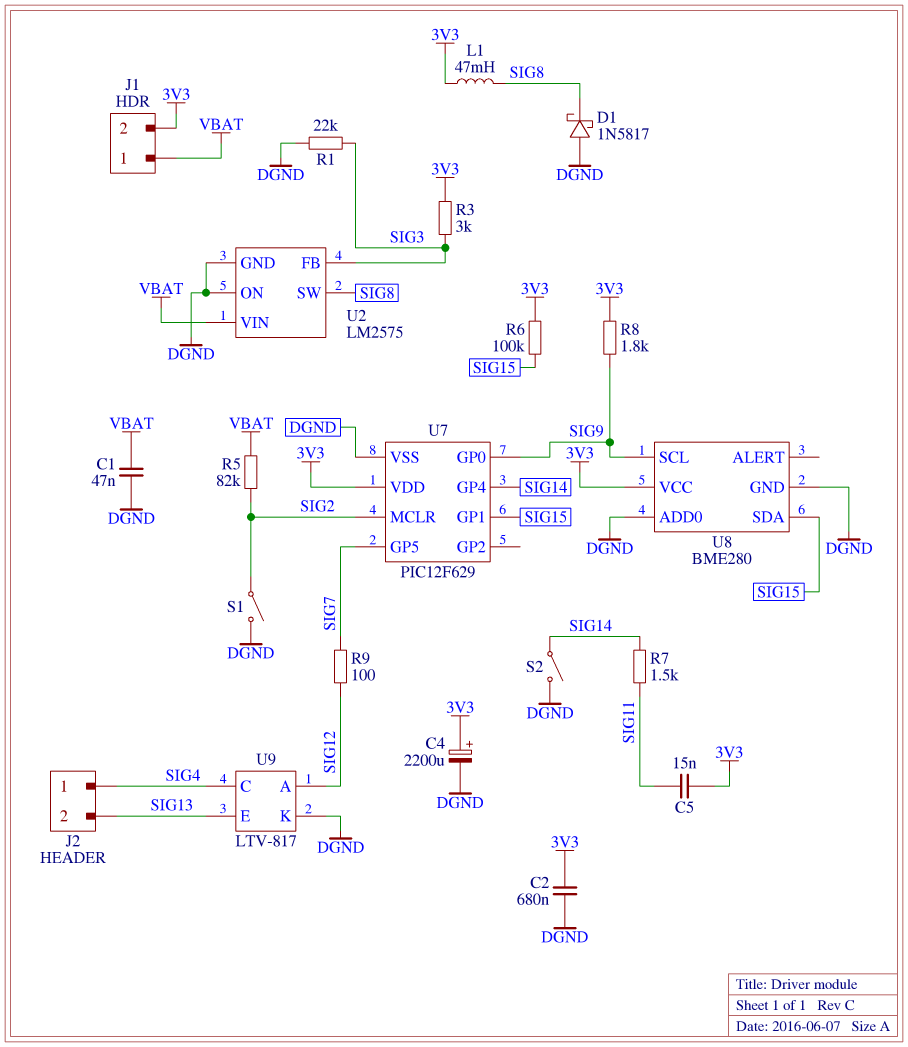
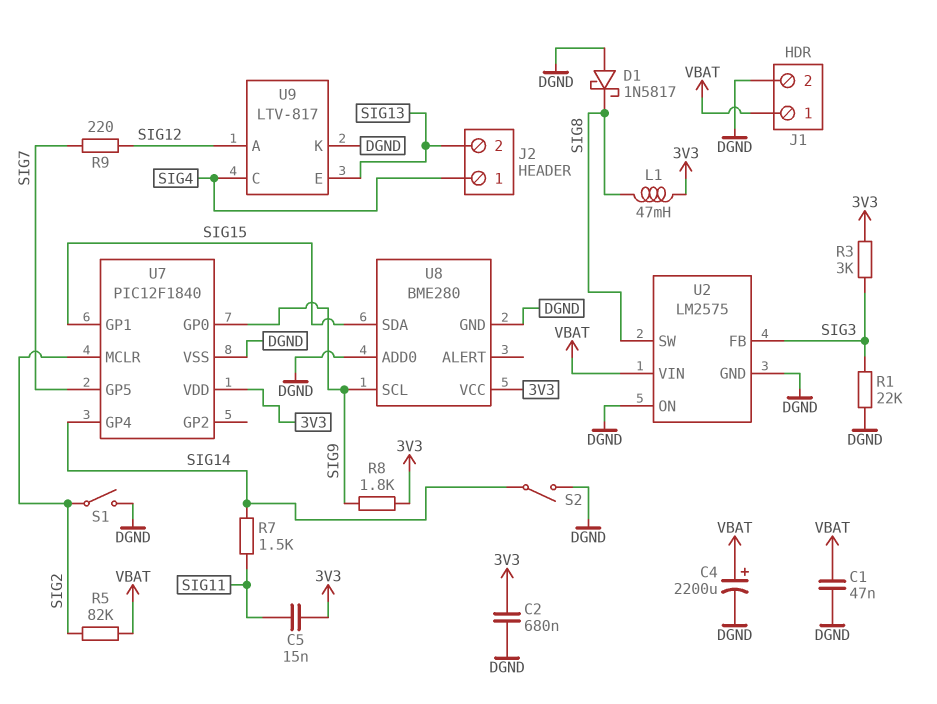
C4: 2200uF (plus 3V3, minus DGND) -> 2200uF (plus VBAT, minus DGND)
J1 pin 2: 3V3 -> DGND
R6: 100k (3V3, SIG15) -> none
R9: 100 (SIG7, SIG12) -> 220 (SIG7, SIG12)
U7: PIC12F629 -> PIC12F1840

